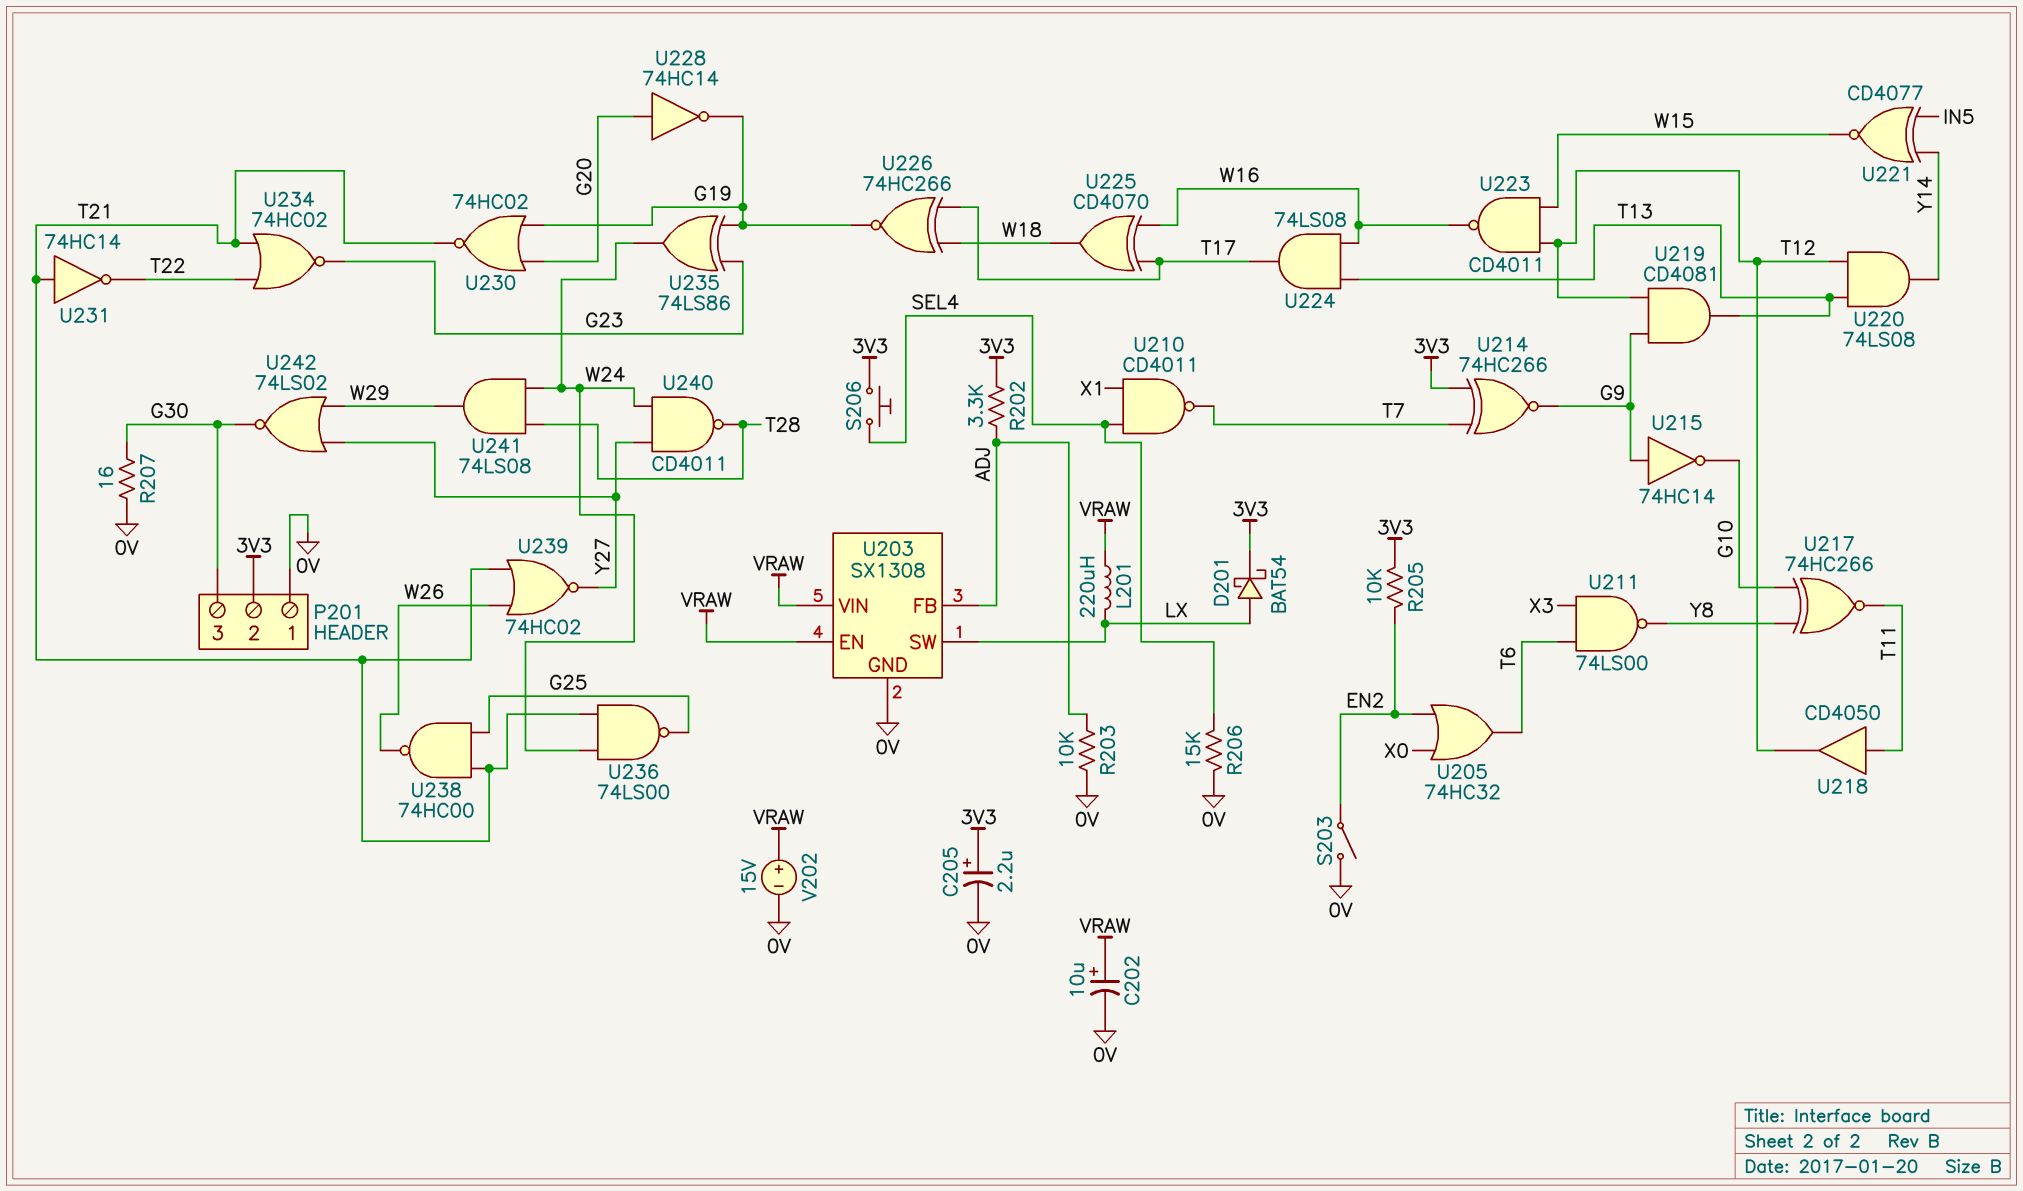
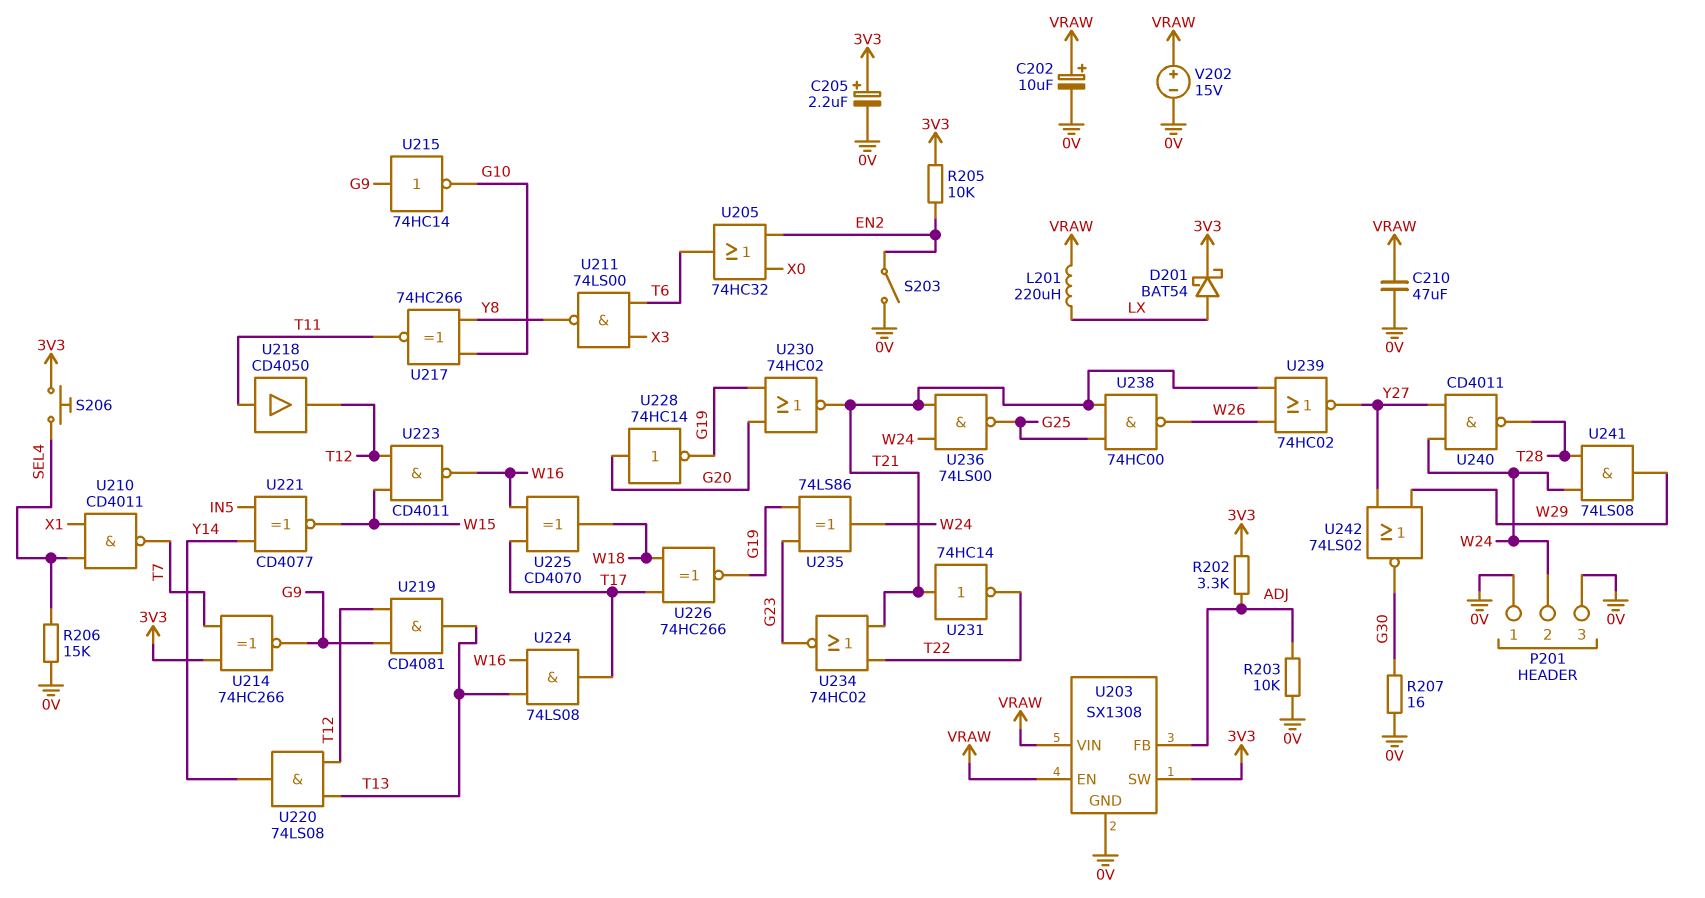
C210: none -> 47uF (0V, VRAW)
P201 pin 2: 3V3 -> W24
P201 pin 3: G30 -> 0V
U203 pin SW: LX -> 3V3

